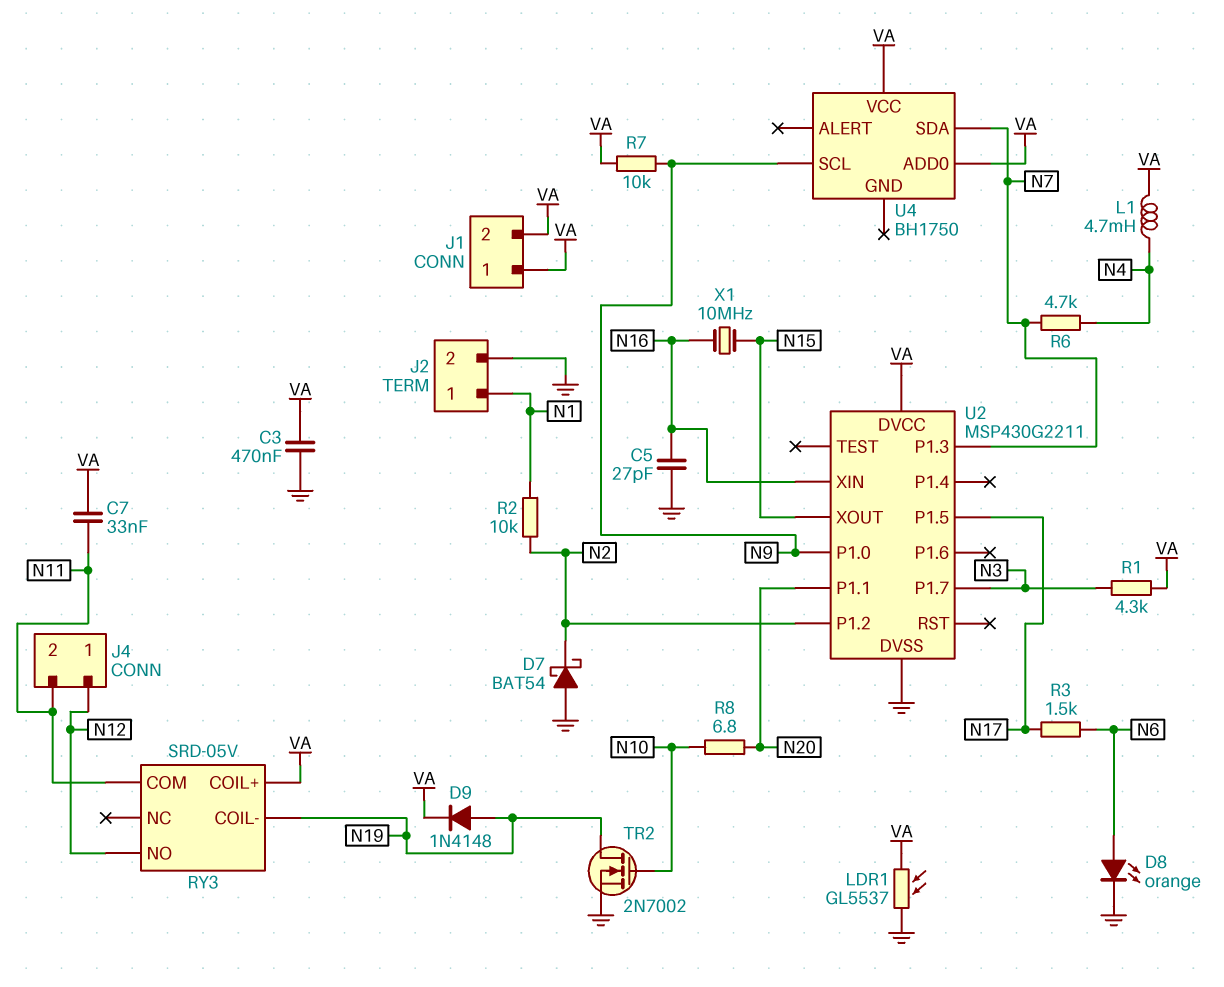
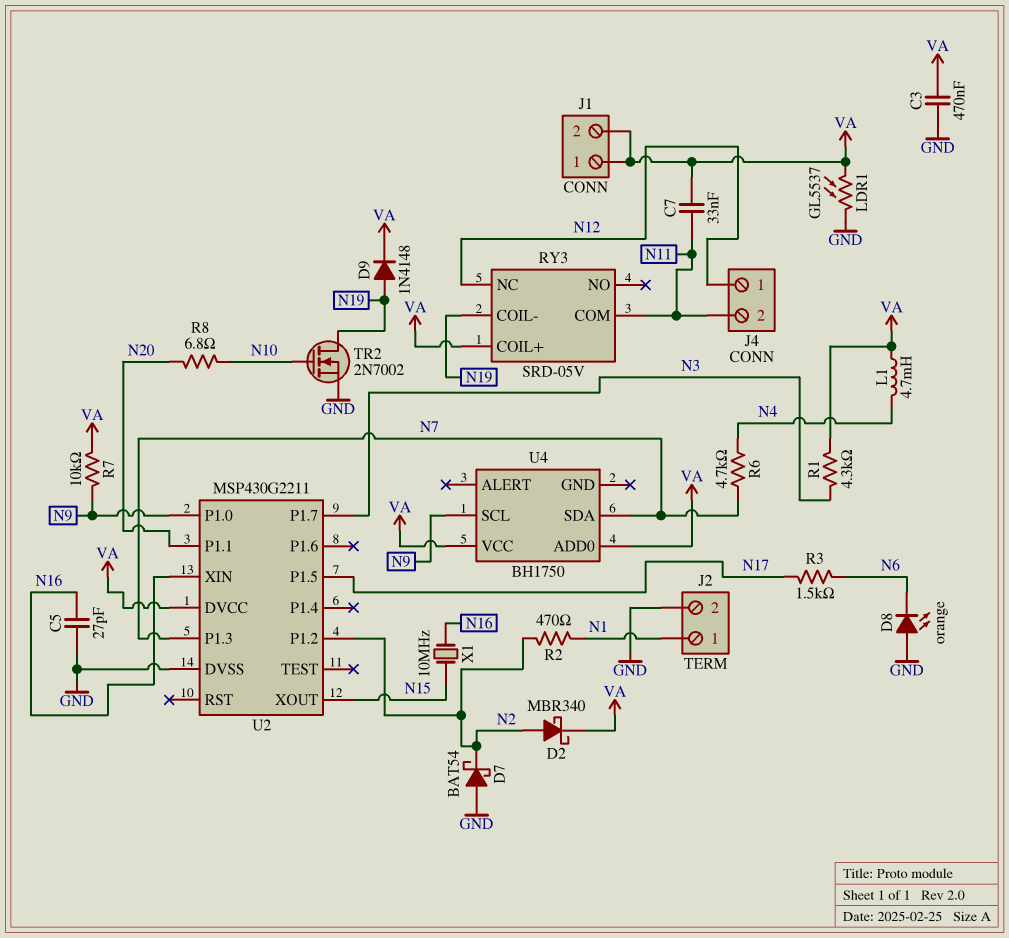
D2: none -> schottky MBR340 (A N2, K VA)
D8: LED orange (A N6, K GND) -> LED orange (A GND, K N6)
R2: 10k (N1, N2) -> 470 (N1, N2)
RY3 pin NC: none -> N12
RY3 pin NO: N12 -> none

